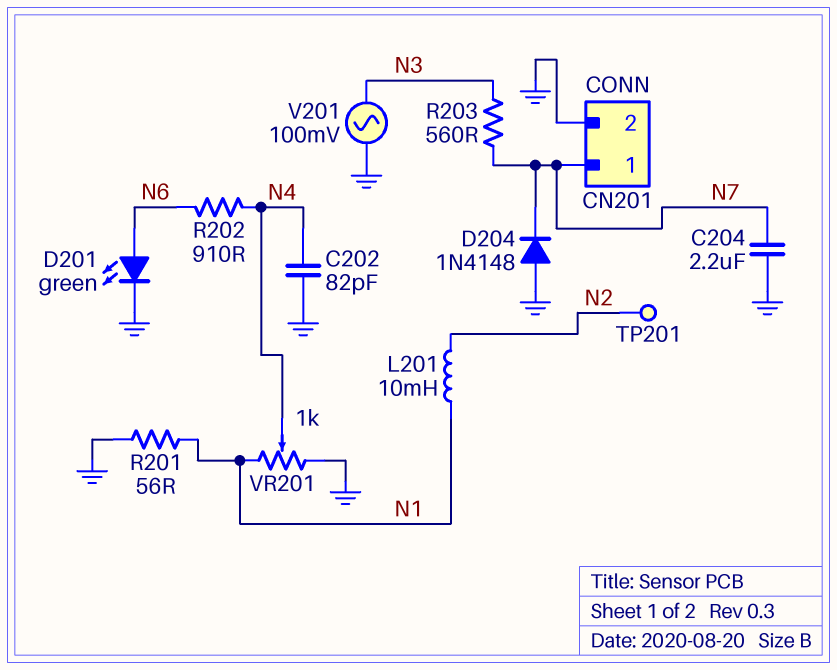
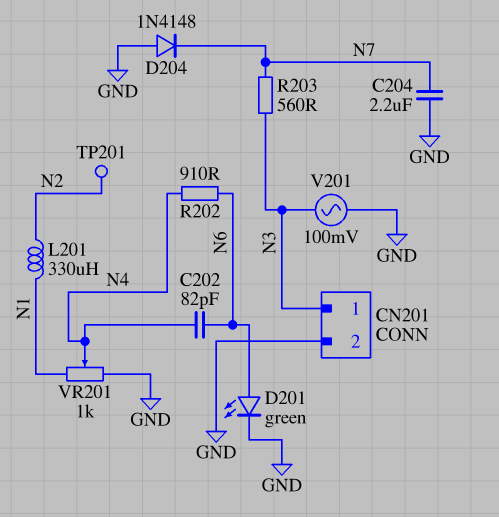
C202: 82pF (GND, N4) -> 82pF (N4, N6)
CN201 pin 1: N7 -> N3
L201: 10mH (N1, N2) -> 330uH (N1, N2)
R201: 56 (GND, N1) -> none

